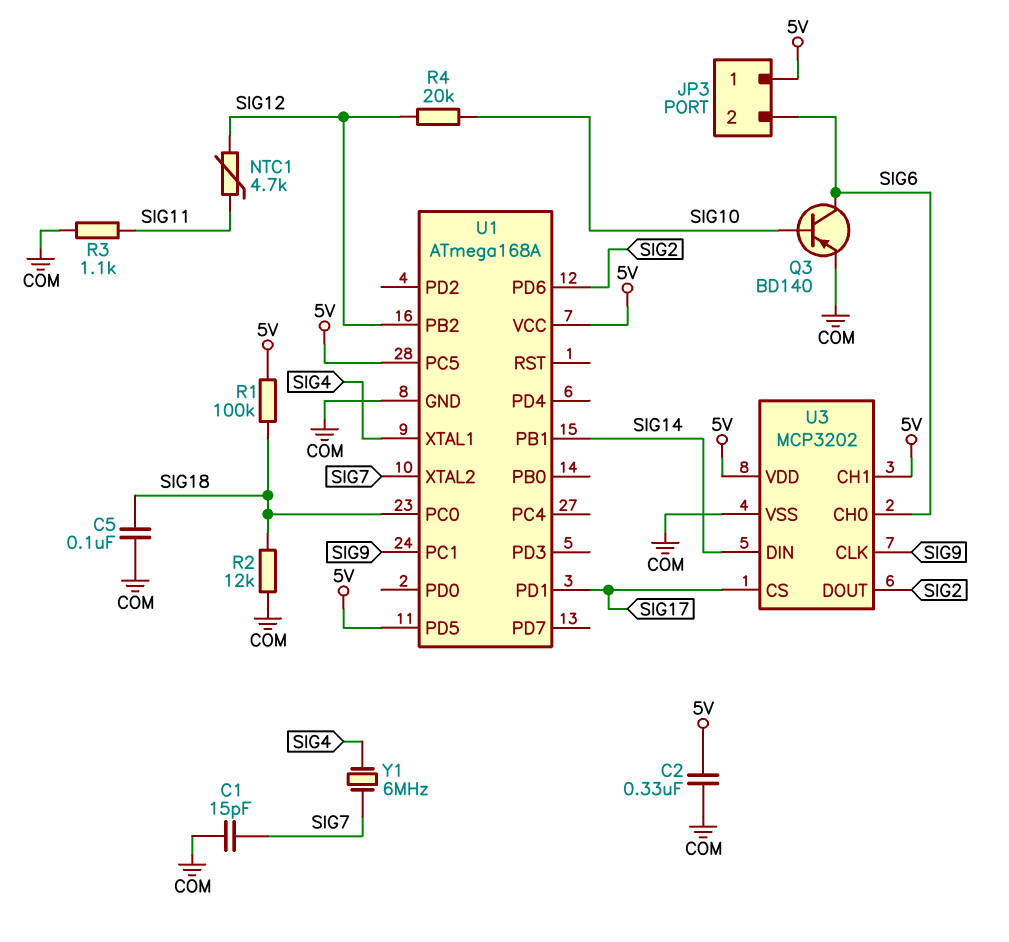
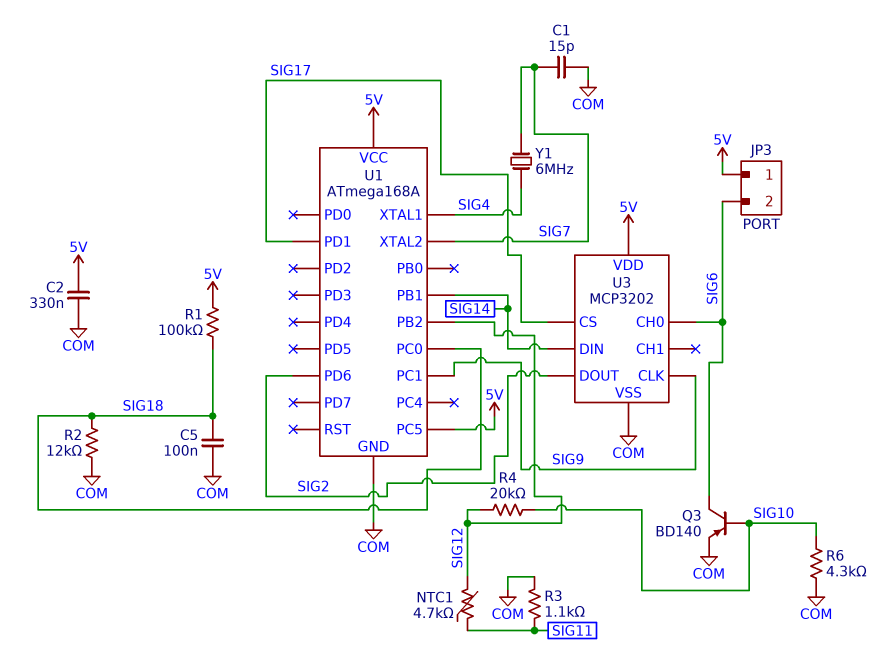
R6: none -> 4.3k (COM, SIG10)
U1 pin PD5: 5V -> none
U3 pin CH1: 5V -> none

